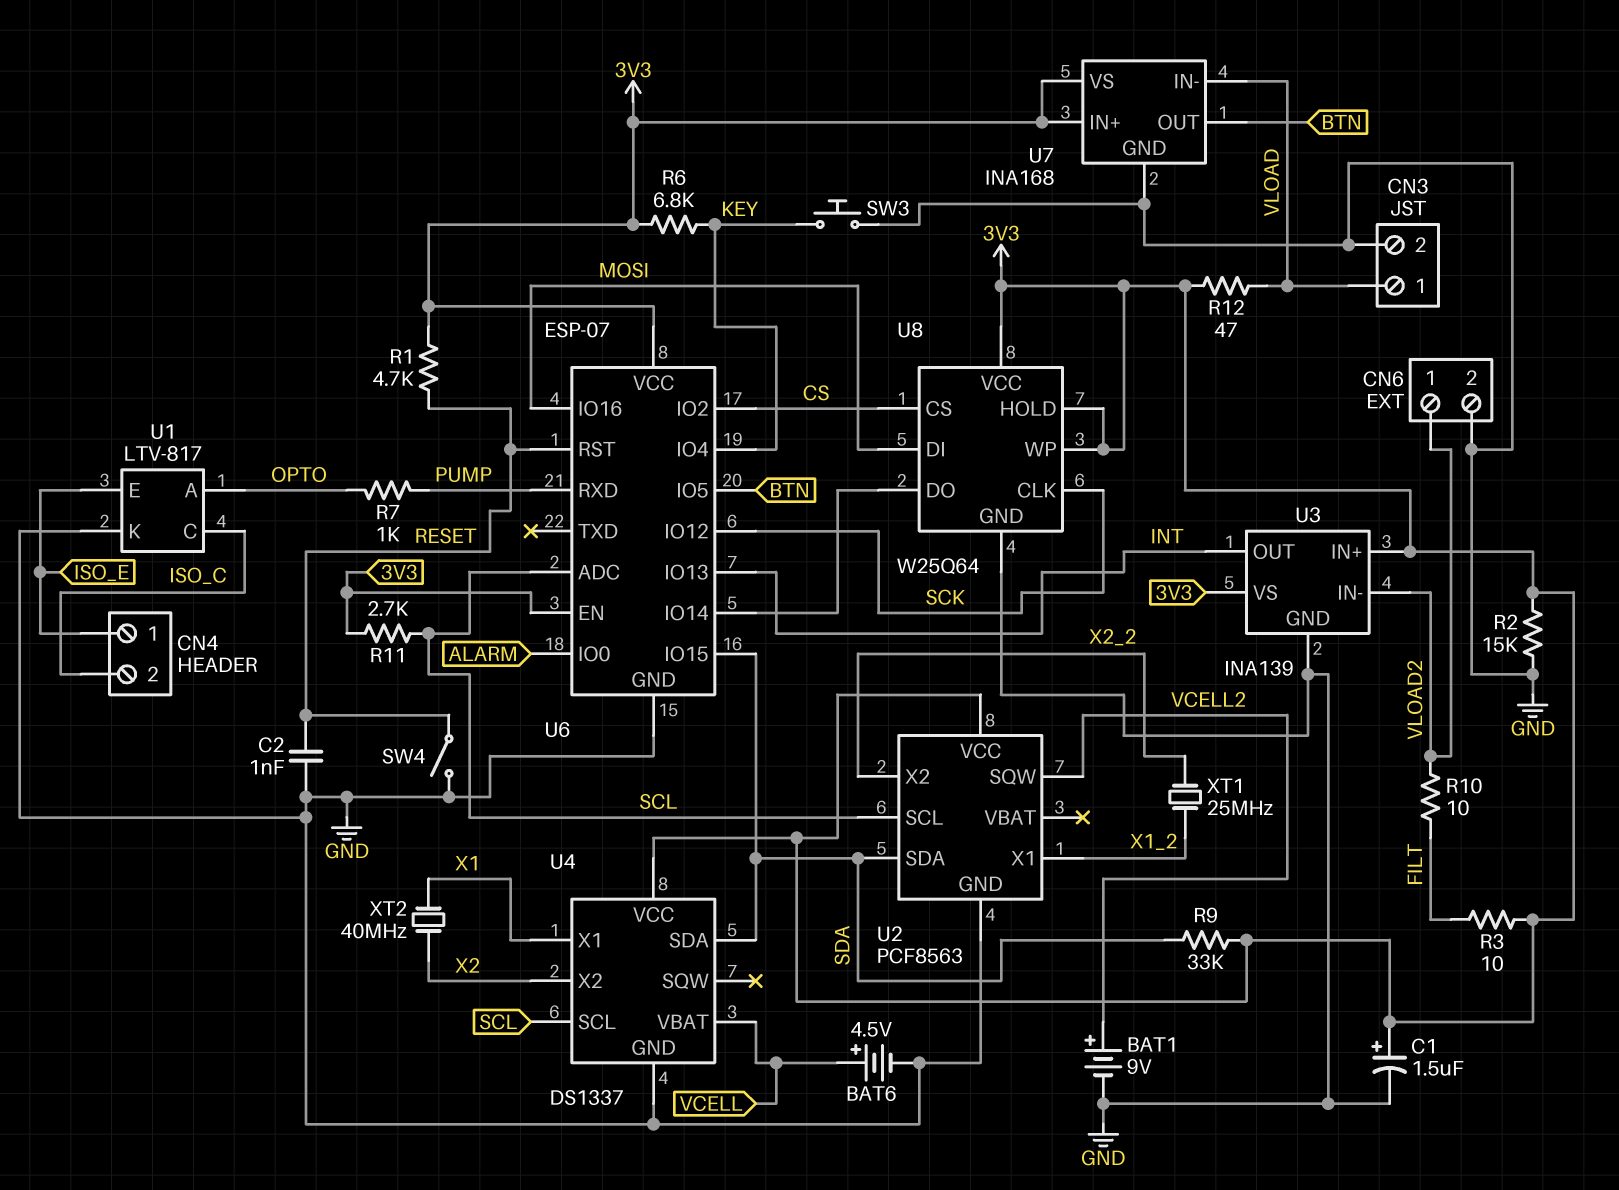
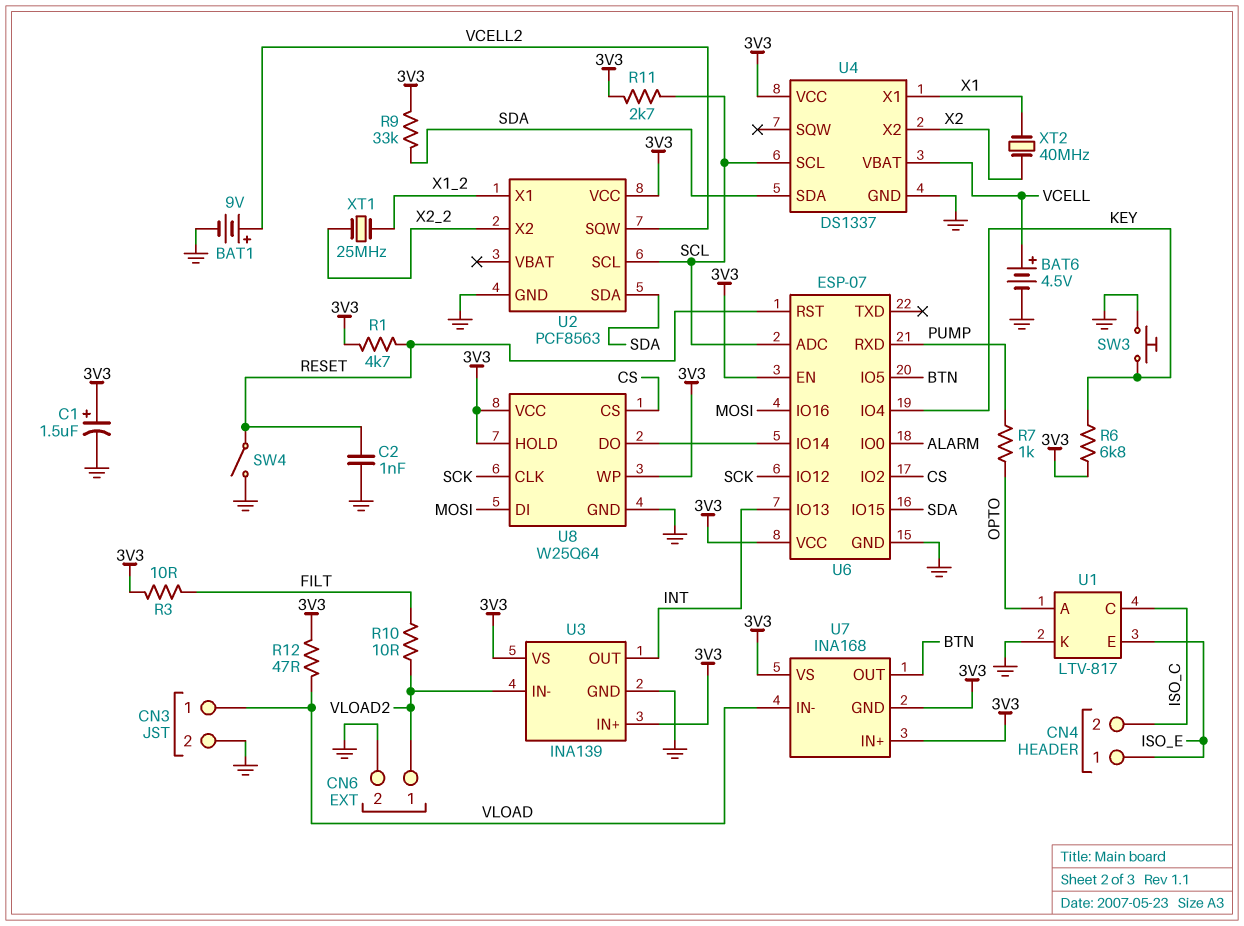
R2: 15k (3V3, GND) -> none
U7 pin GND: GND -> 3V3

